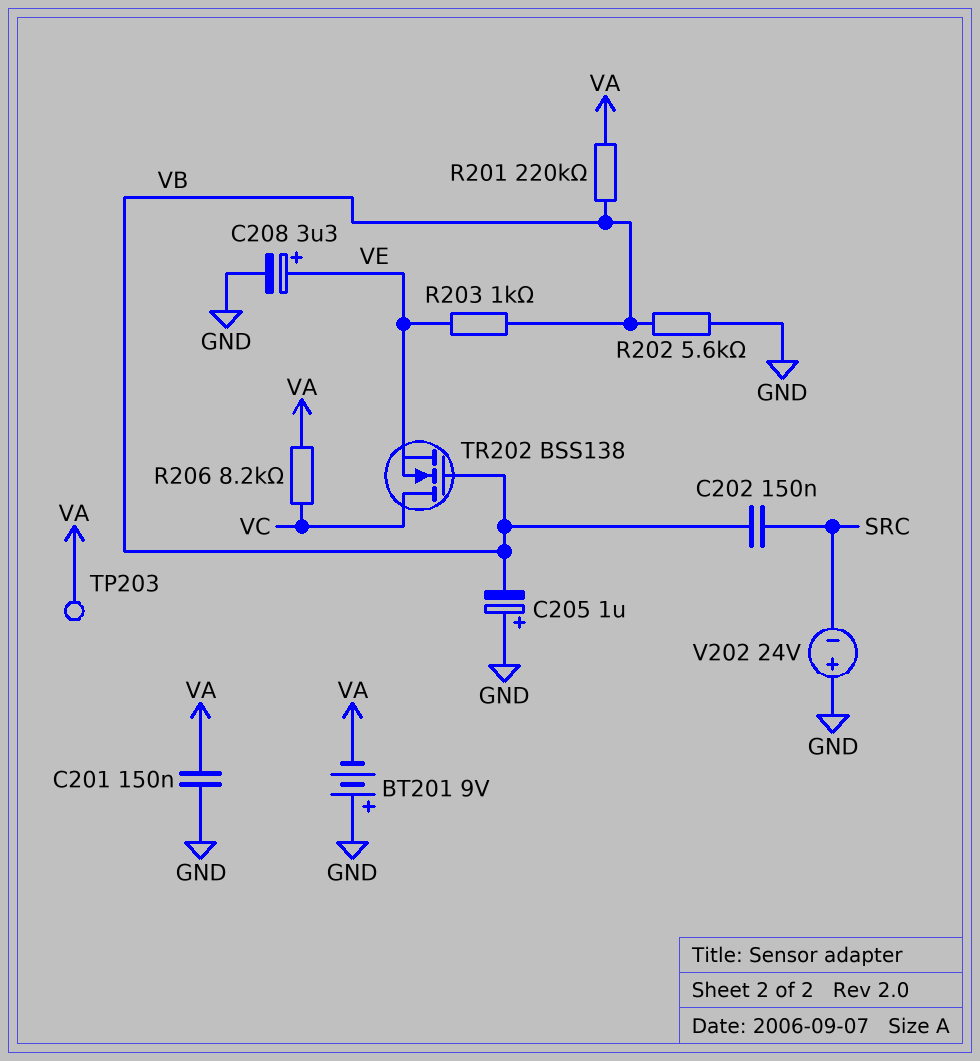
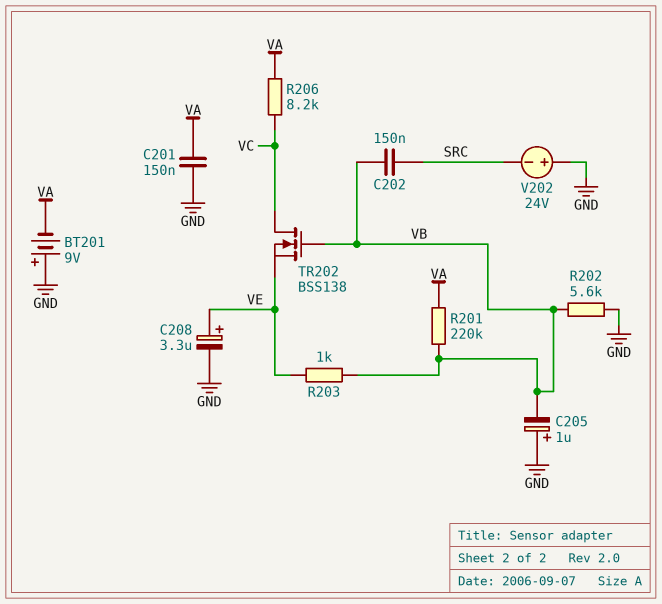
TP203: test point (VA) -> none

